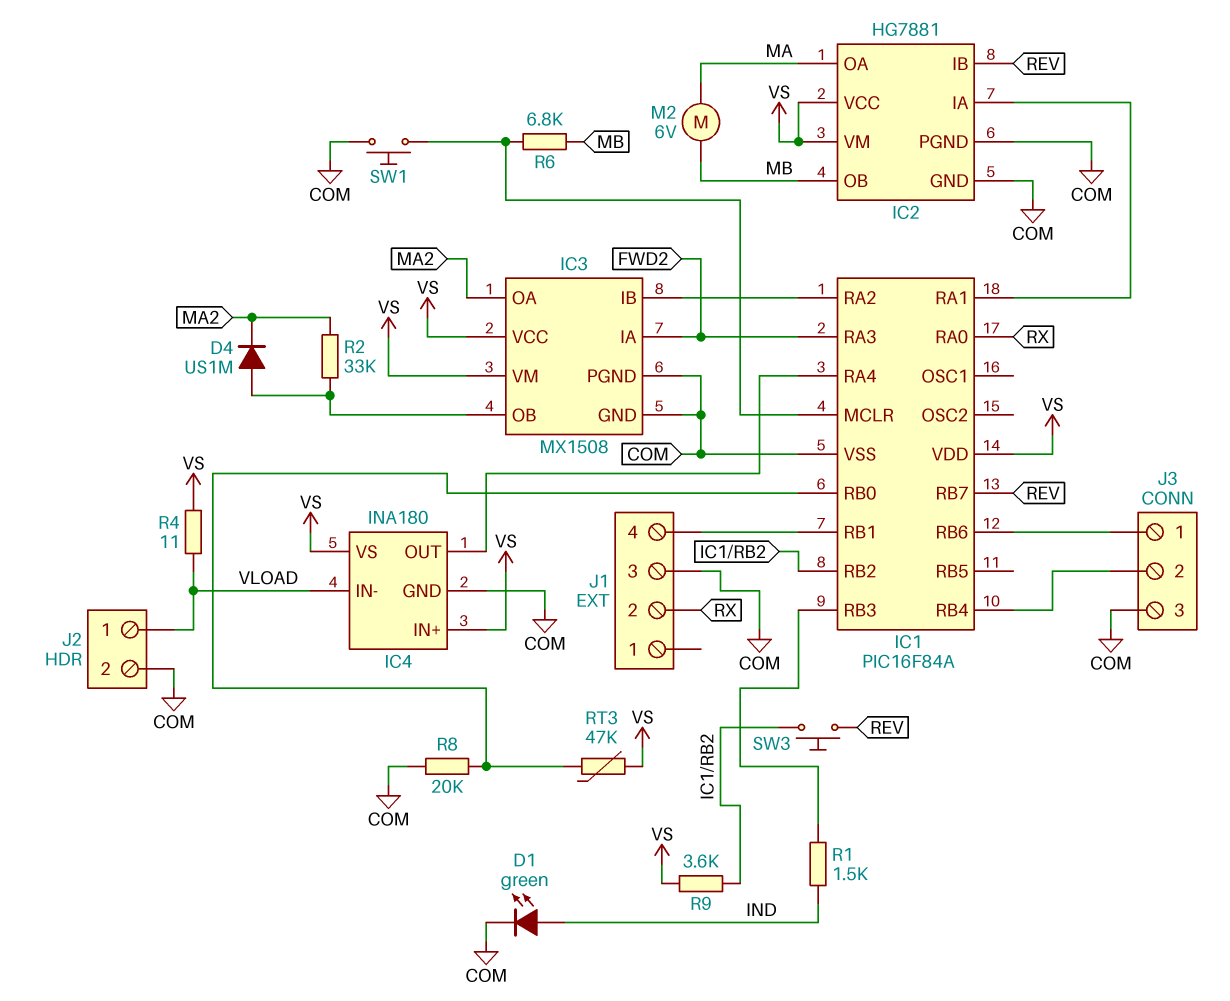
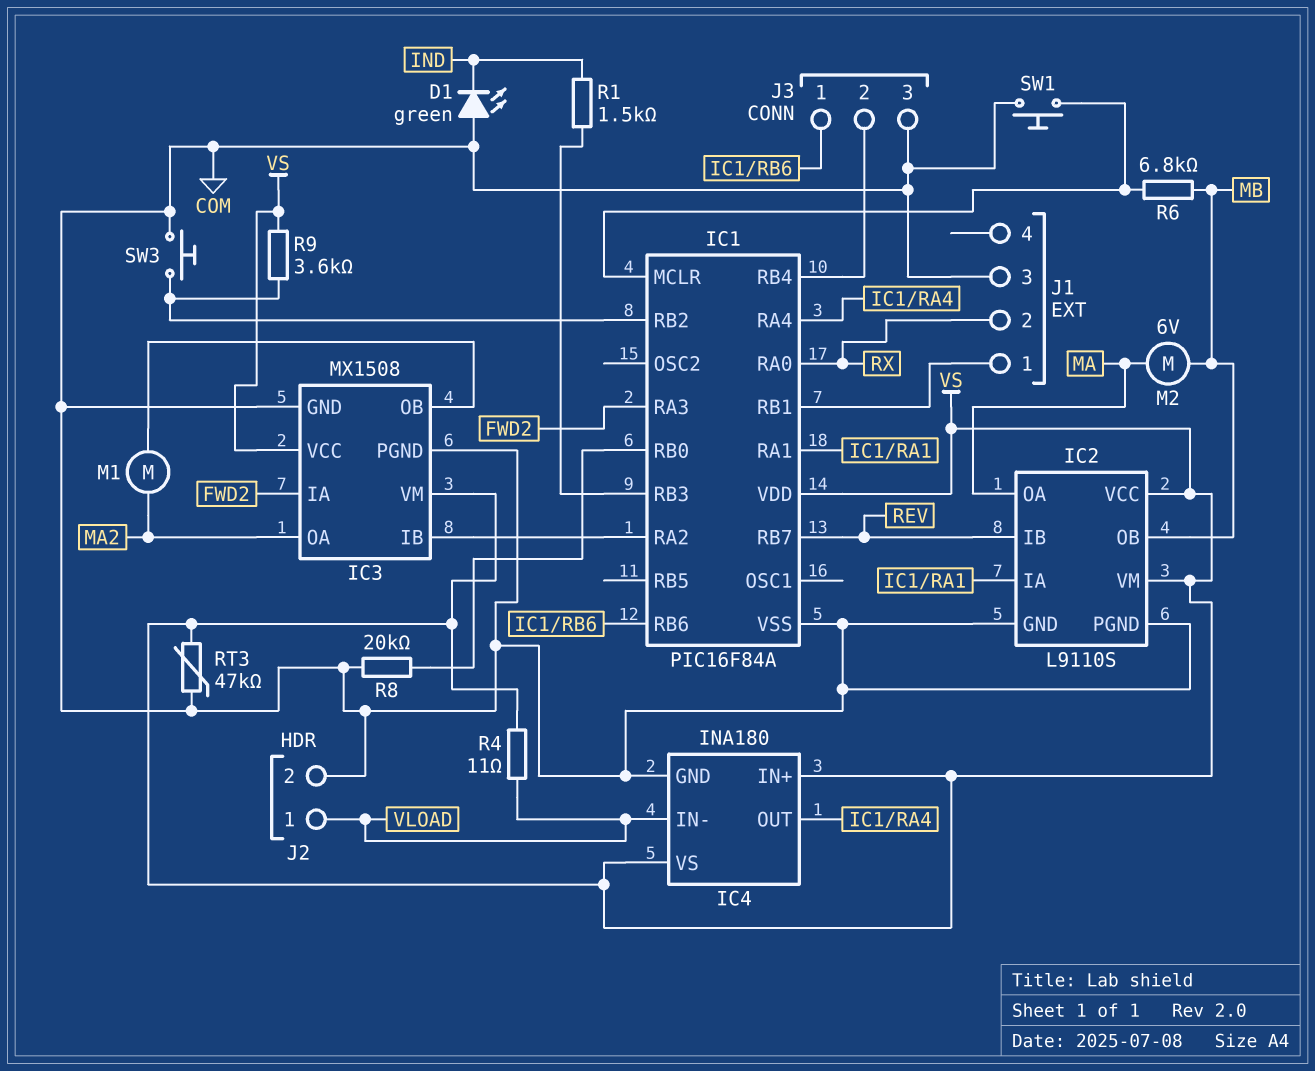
D1: LED green (A IND, K COM) -> LED green (A COM, K IND)
D4: diode US1M (A IC3/OB, K MA2) -> none
IC2: HG7881 -> L9110S
J1 pin 1: none -> IC1/RB1
J1 pin 4: IC1/RB1 -> none
M1: none -> motor (IC3/OB, MA2)
R2: 33k (IC3/OB, MA2) -> none
RT3: 47k (IC1/RB0, VS) -> 47k (COM, VS)
SW3: button (IC1/RB2, REV) -> button (COM, IC1/RB2)

